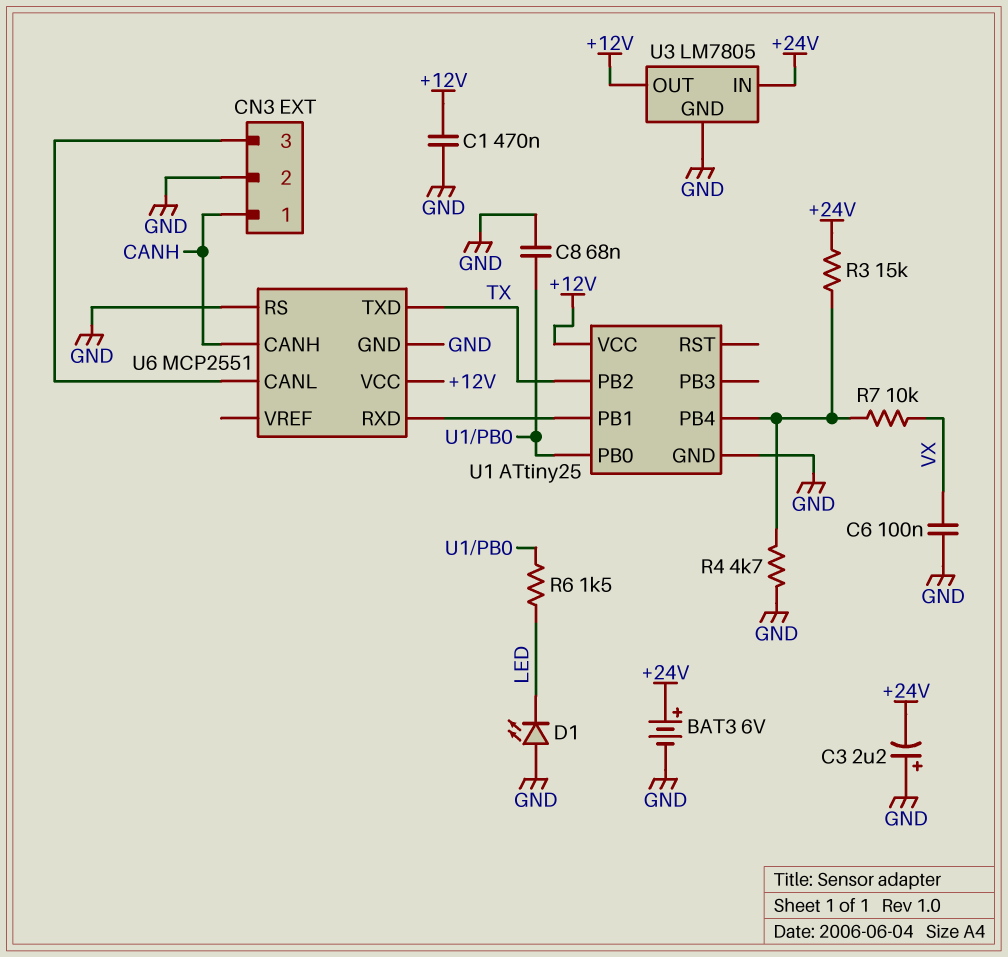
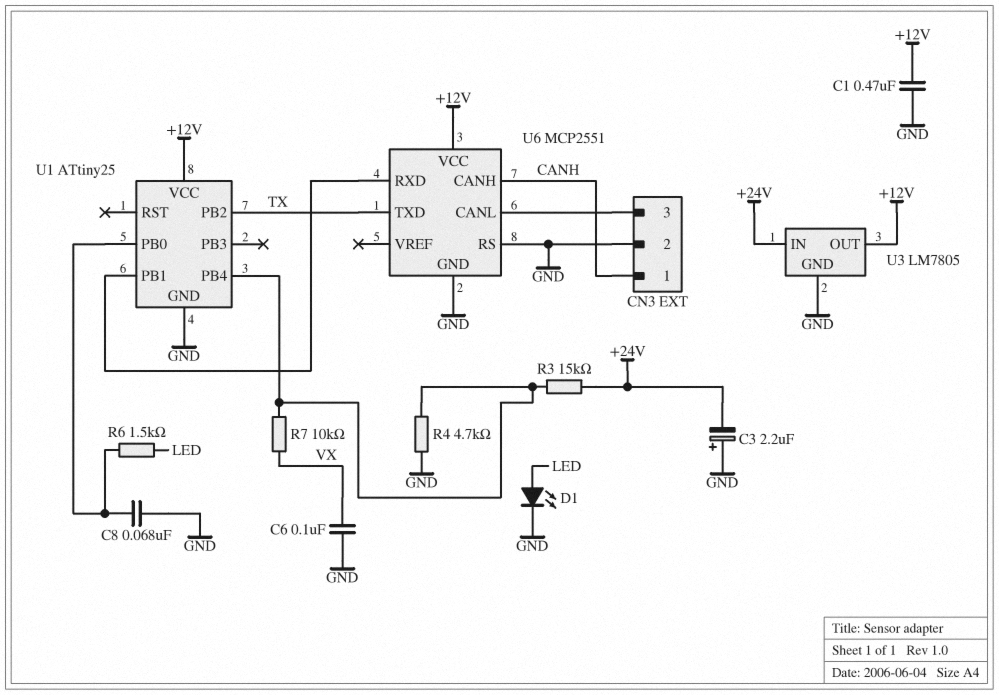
BAT3: 6V (plus +24V, minus GND) -> none
D1: LED (A GND, K LED) -> LED (A LED, K GND)

